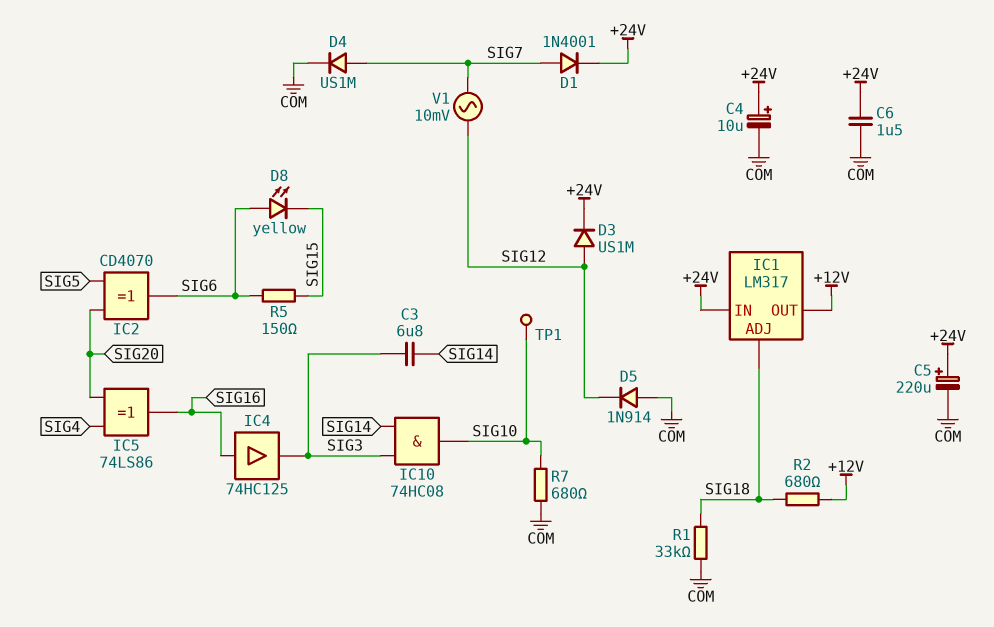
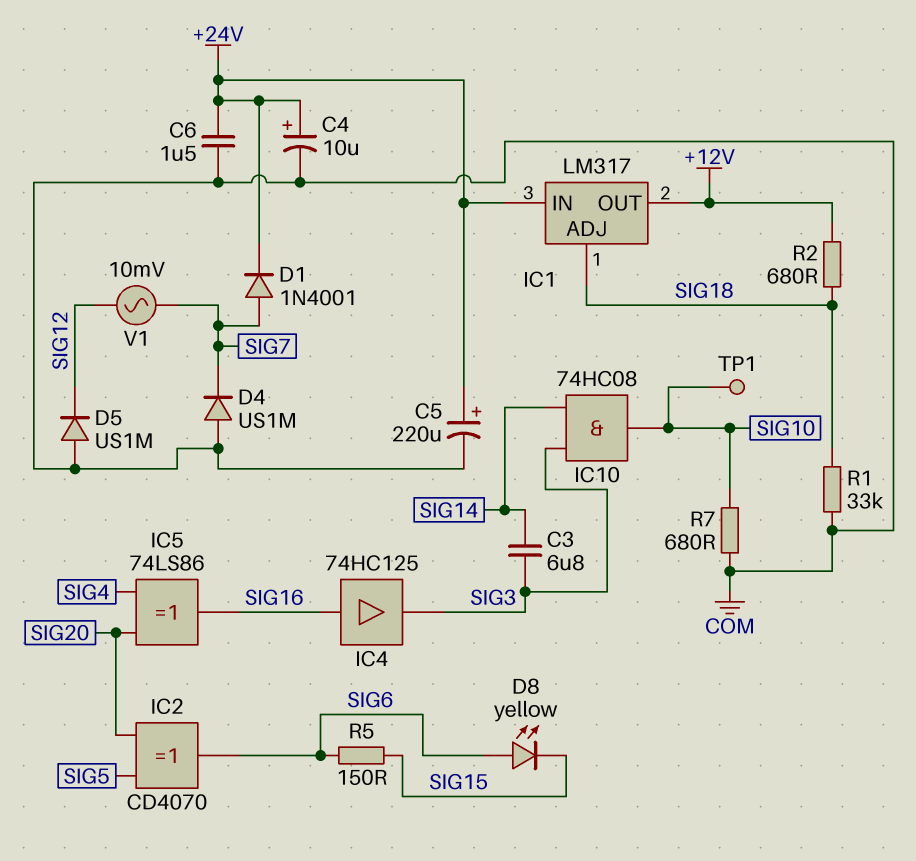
D3: diode US1M (A SIG12, K +24V) -> none
D4: diode US1M (A SIG7, K COM) -> diode US1M (A COM, K SIG7)
D5: diode 1N914 (A COM, K SIG12) -> diode US1M (A COM, K SIG12)

